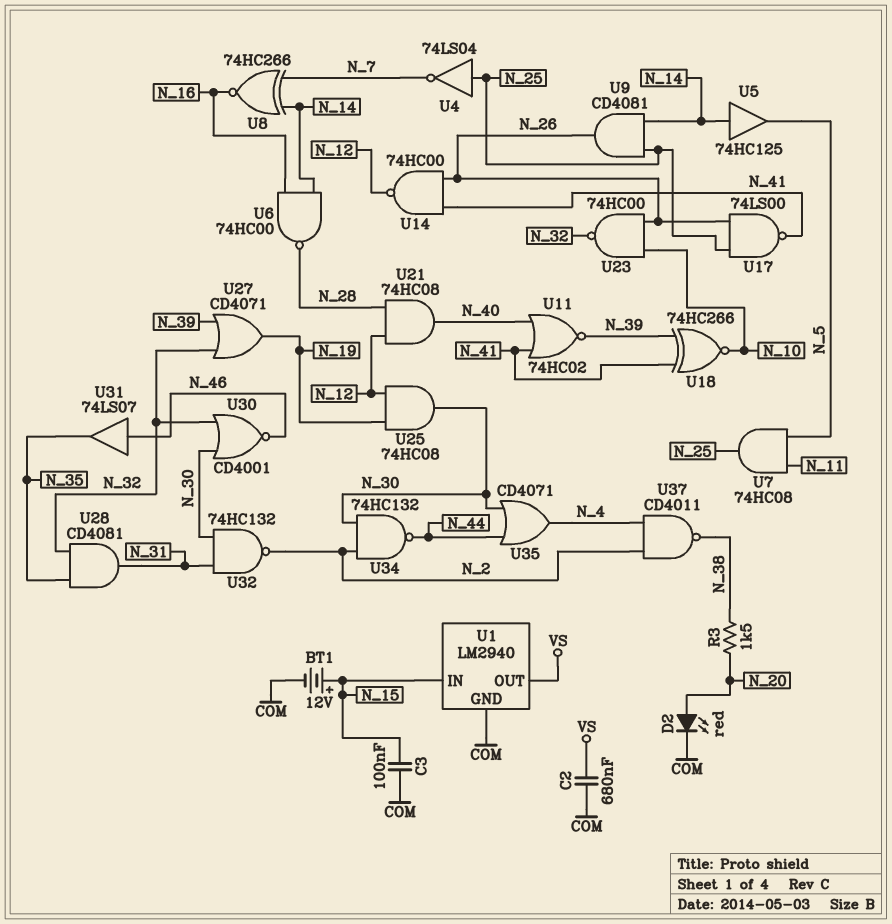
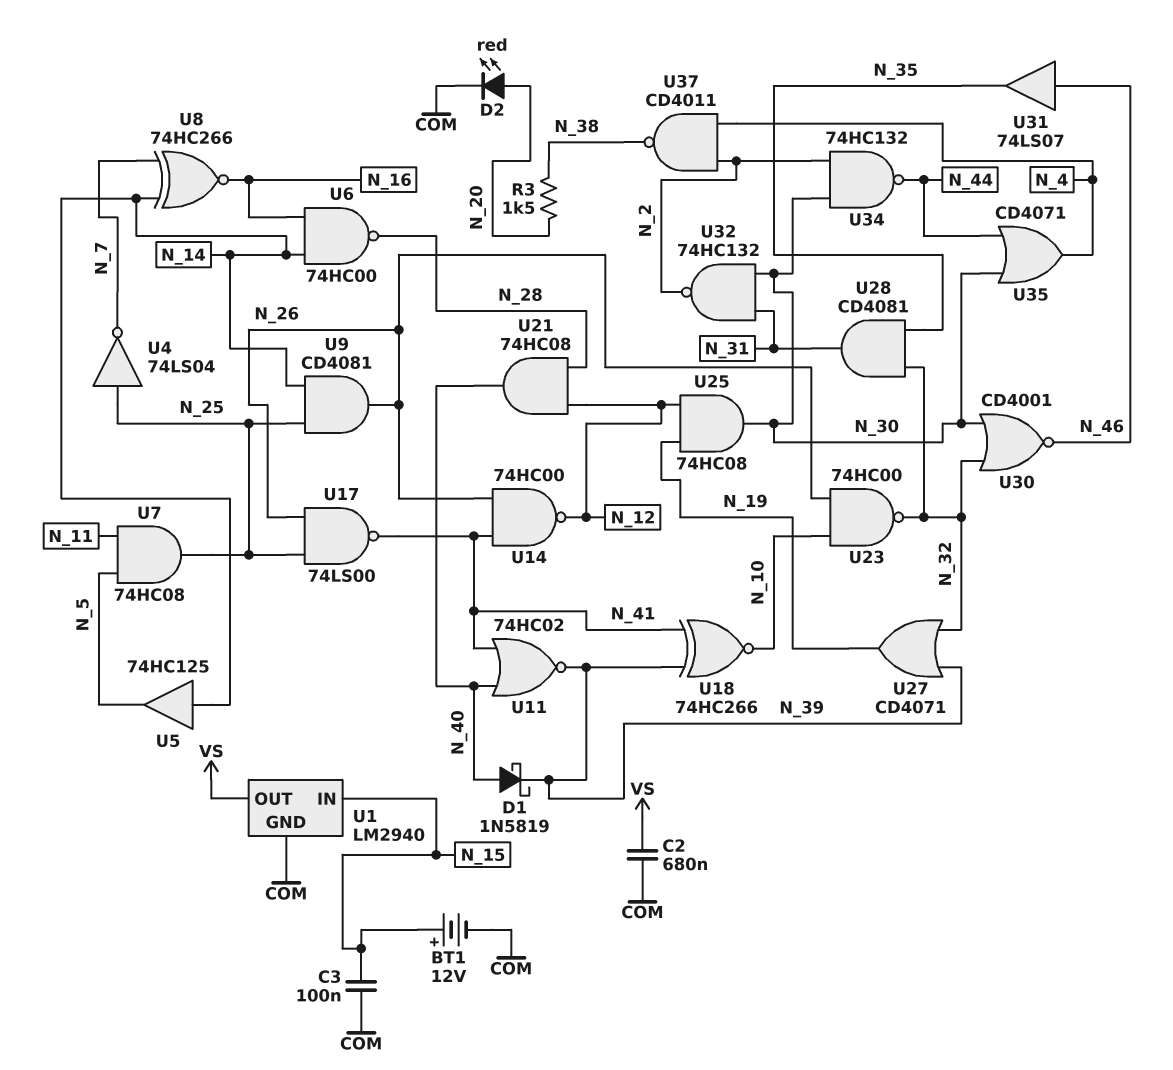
D1: none -> schottky 1N5819 (A N_40, K N_39)

